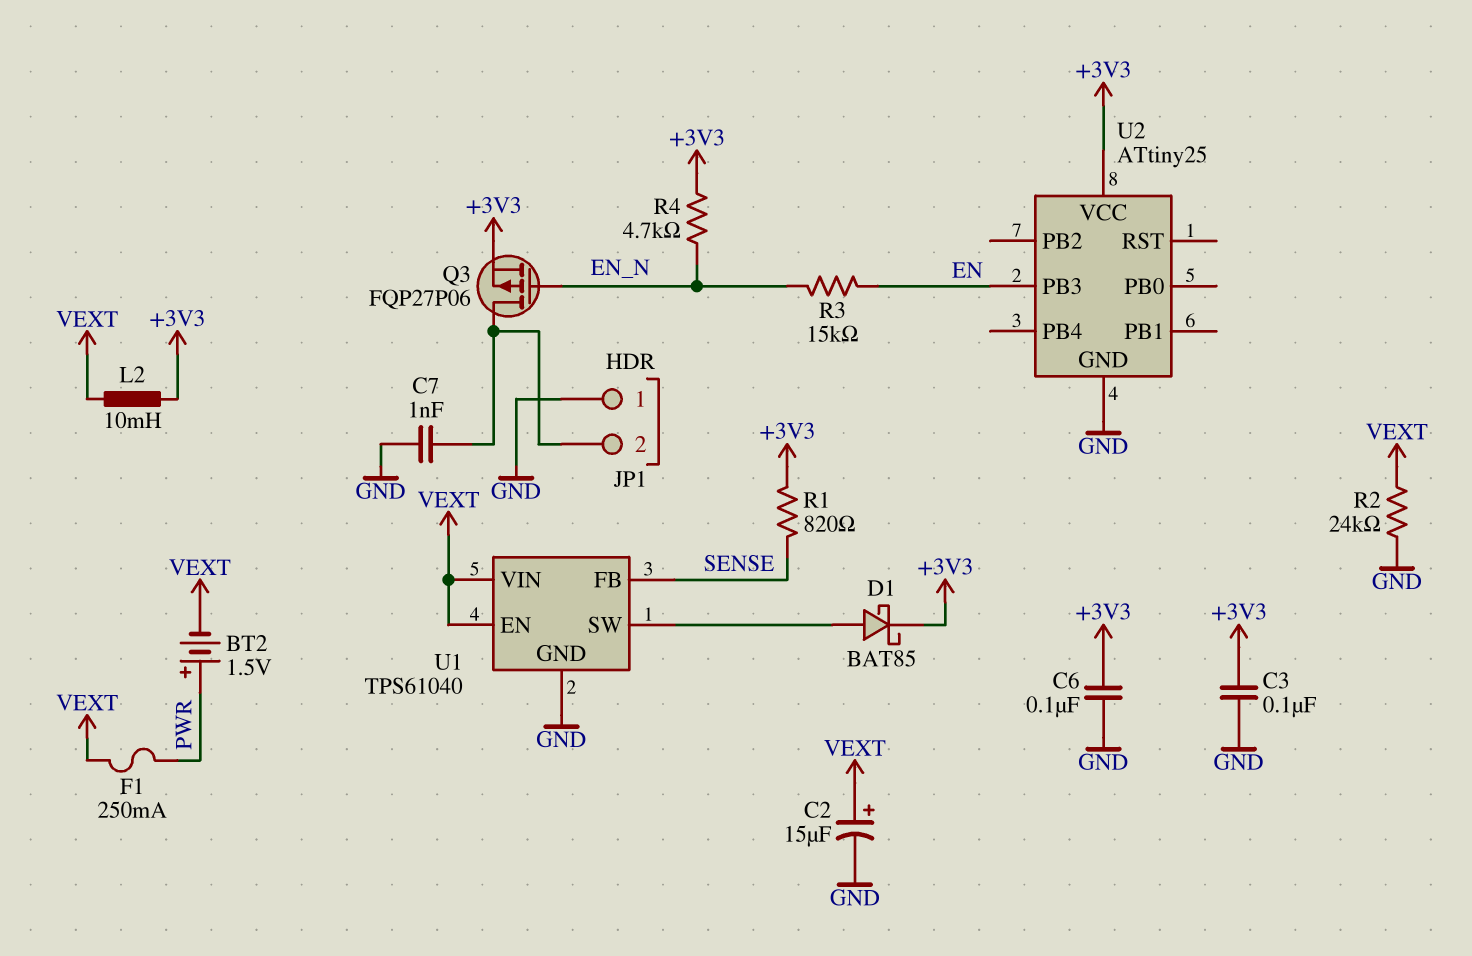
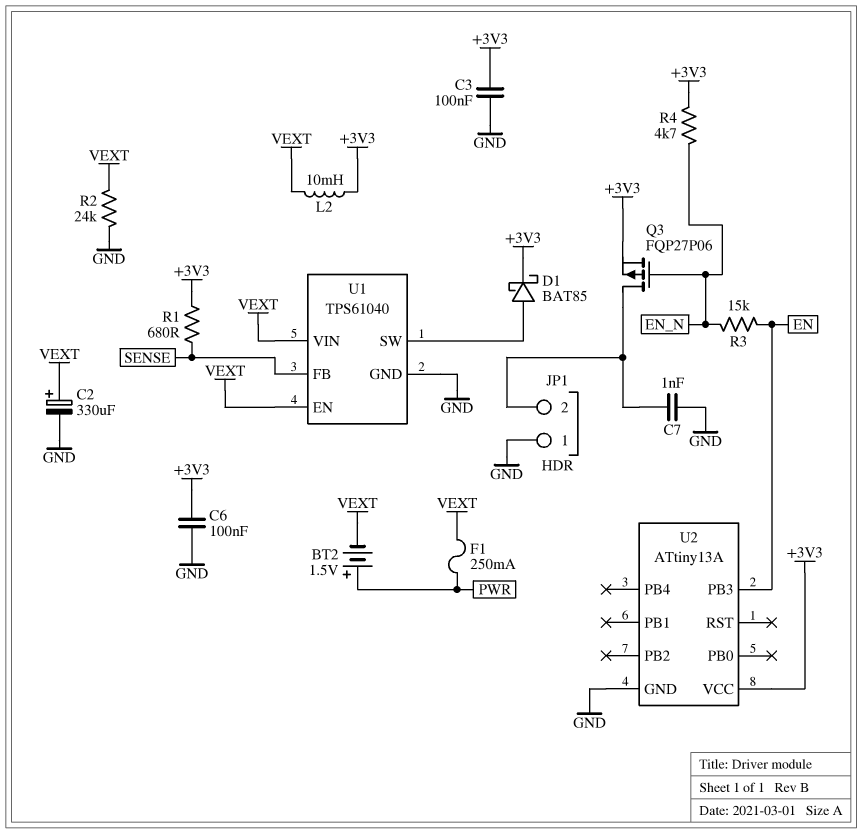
C2: 15uF (plus VEXT, minus GND) -> 330uF (plus VEXT, minus GND)
R1: 820 (+3V3, SENSE) -> 680 (+3V3, SENSE)
U2: ATtiny25 -> ATtiny13A

